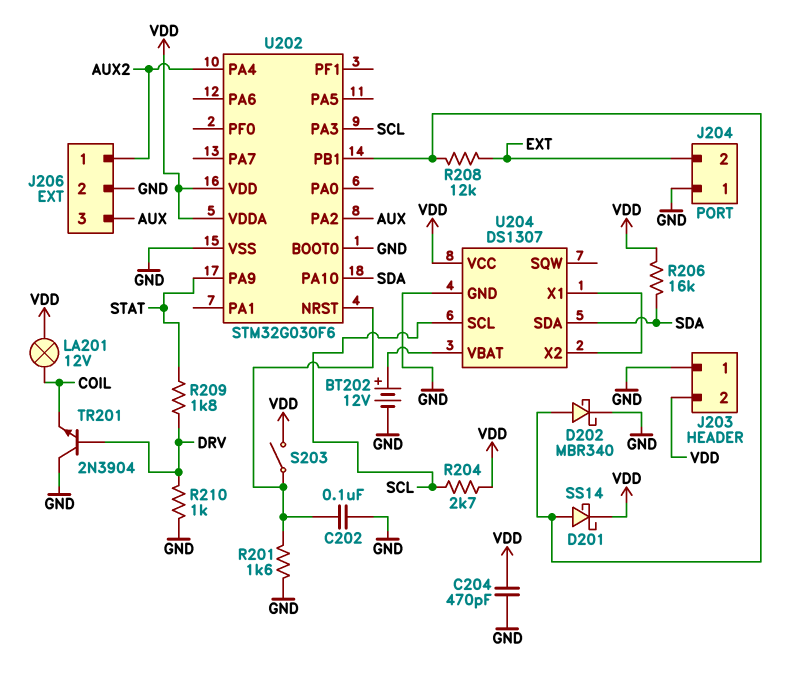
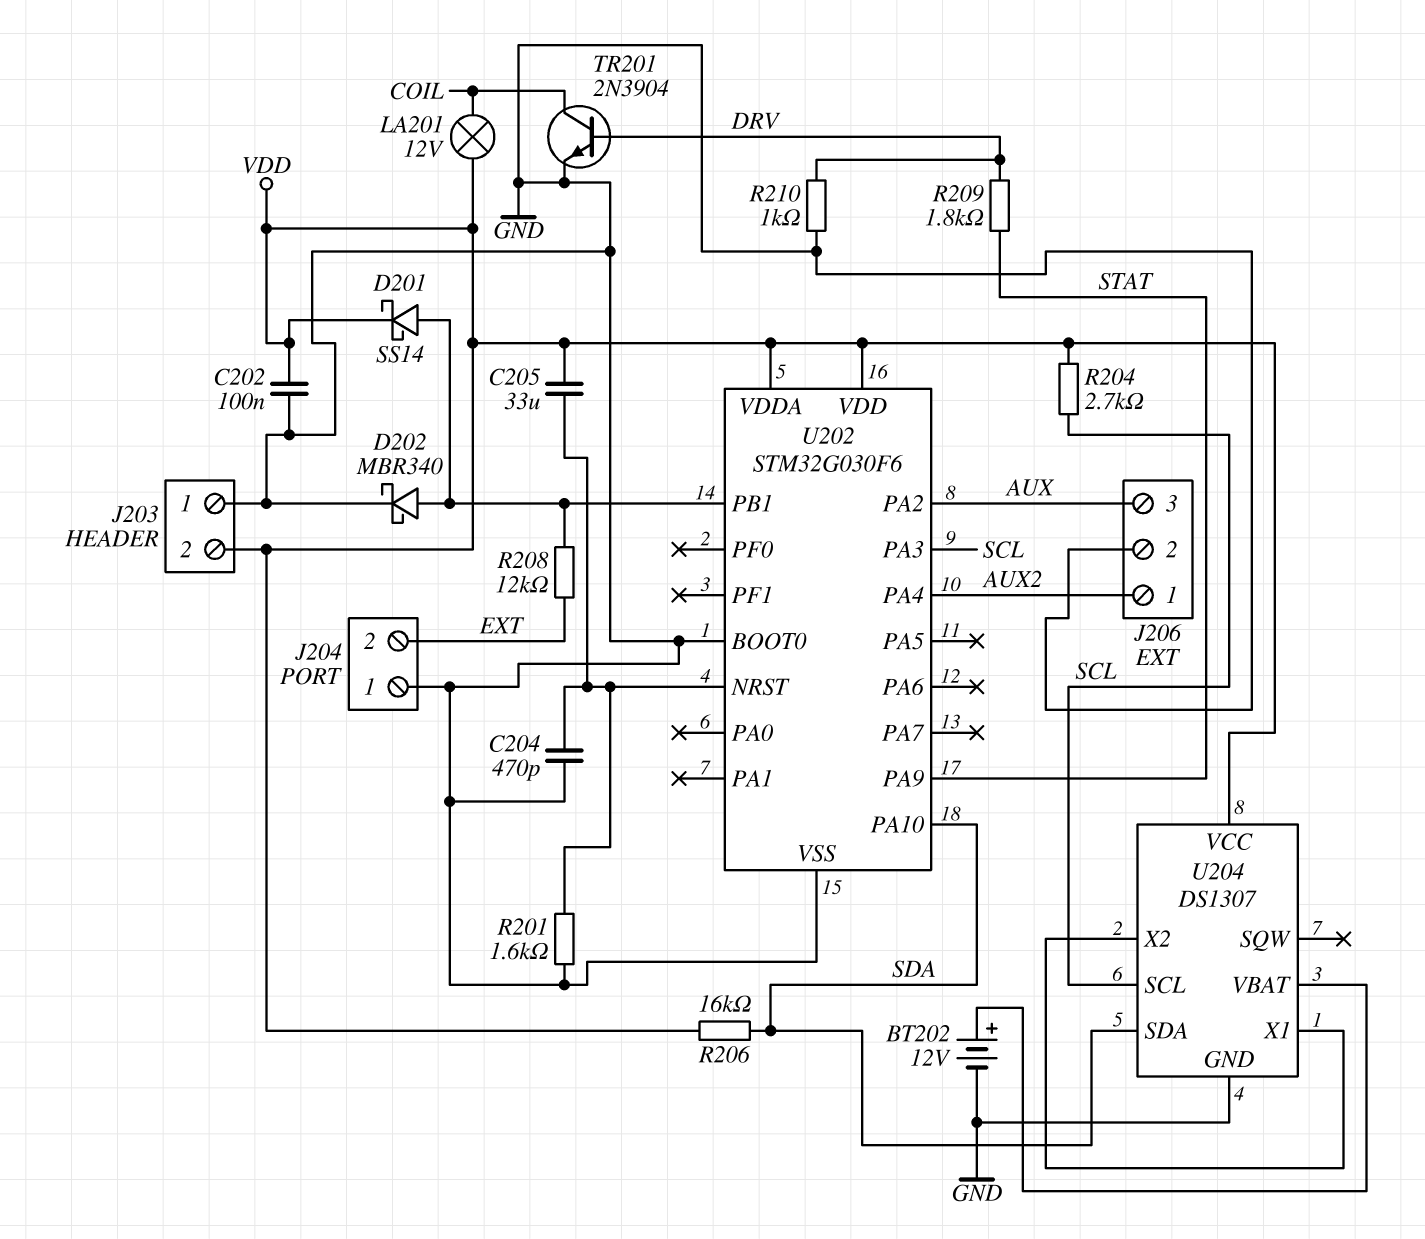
C202: 100nF (GND, U202/NRST) -> 100nF (GND, VDD)
C204: 470pF (GND, VDD) -> 470pF (GND, U202/NRST)
C205: none -> 33uF (U202/NRST, VDD)
S203: switch (U202/NRST, VDD) -> none
TR201: NPN 2N3904 (B DRV, C GND, E COIL) -> NPN 2N3904 (B DRV, C COIL, E GND)

